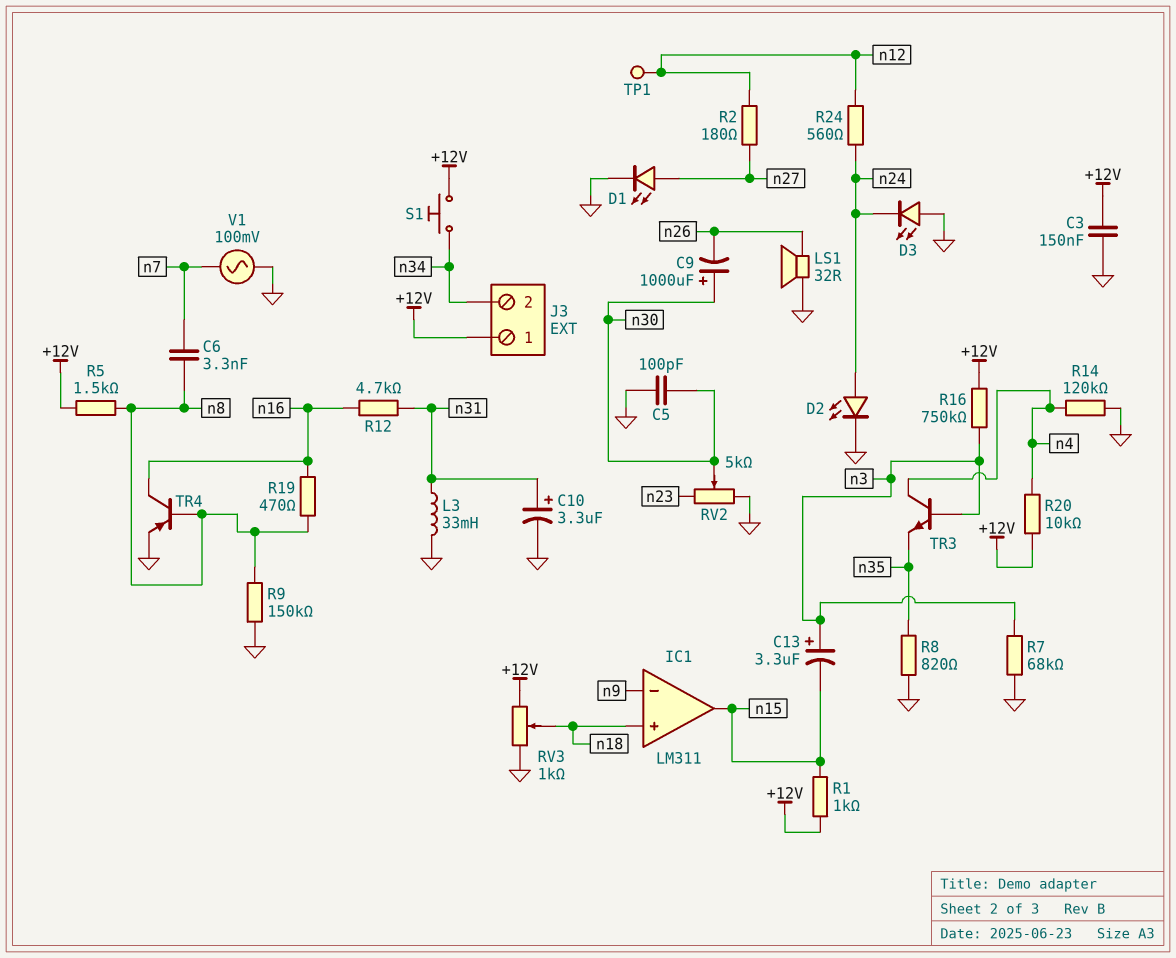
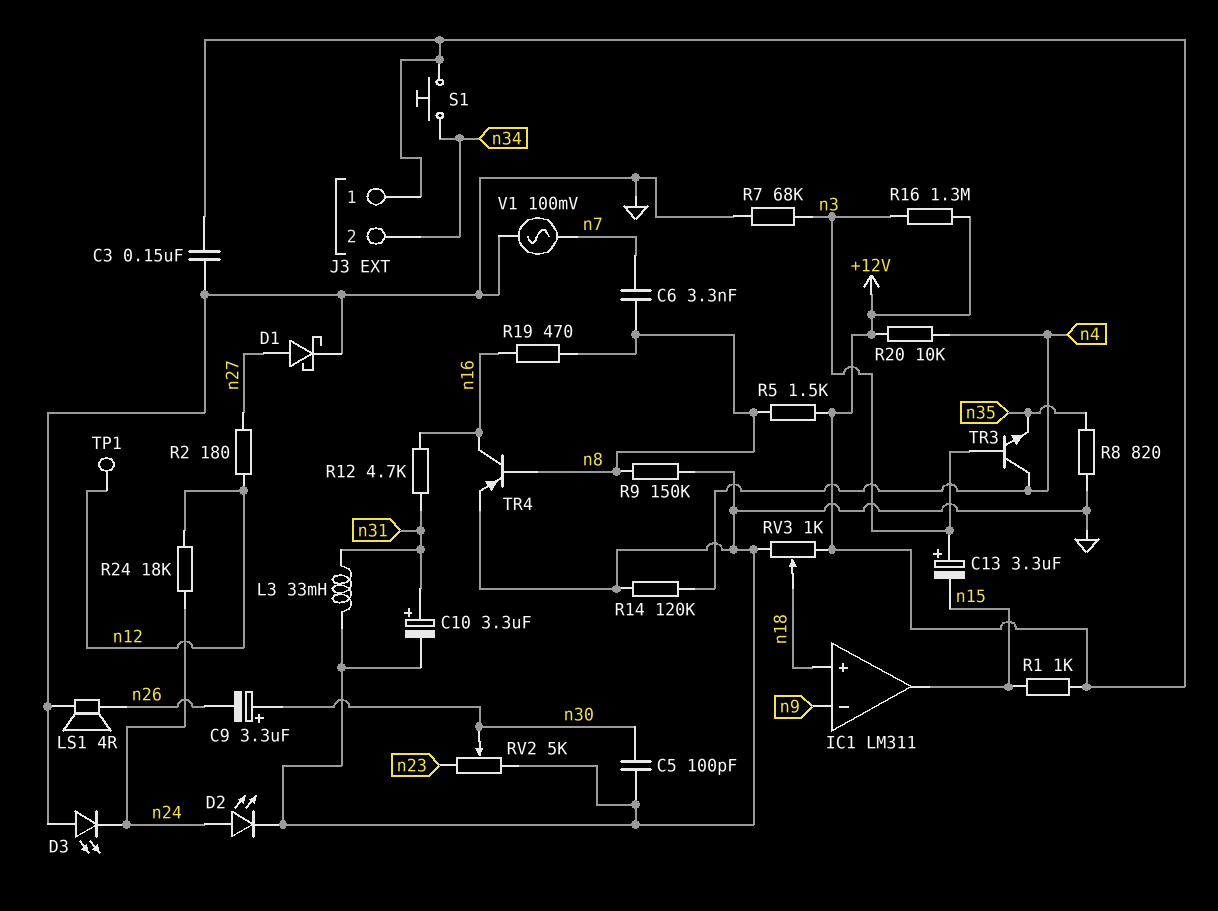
C9: 1000uF (plus n30, minus n26) -> 3.3uF (plus n30, minus n26)
D1: LED (A n27, K GND) -> schottky (A n27, K GND)
LS1: speaker 32R (GND, n26) -> speaker 4R (GND, n26)
R16: 750k (+12V, n3) -> 1.3M (+12V, n3)
R24: 560 (n12, n24) -> 18k (n12, n24)

